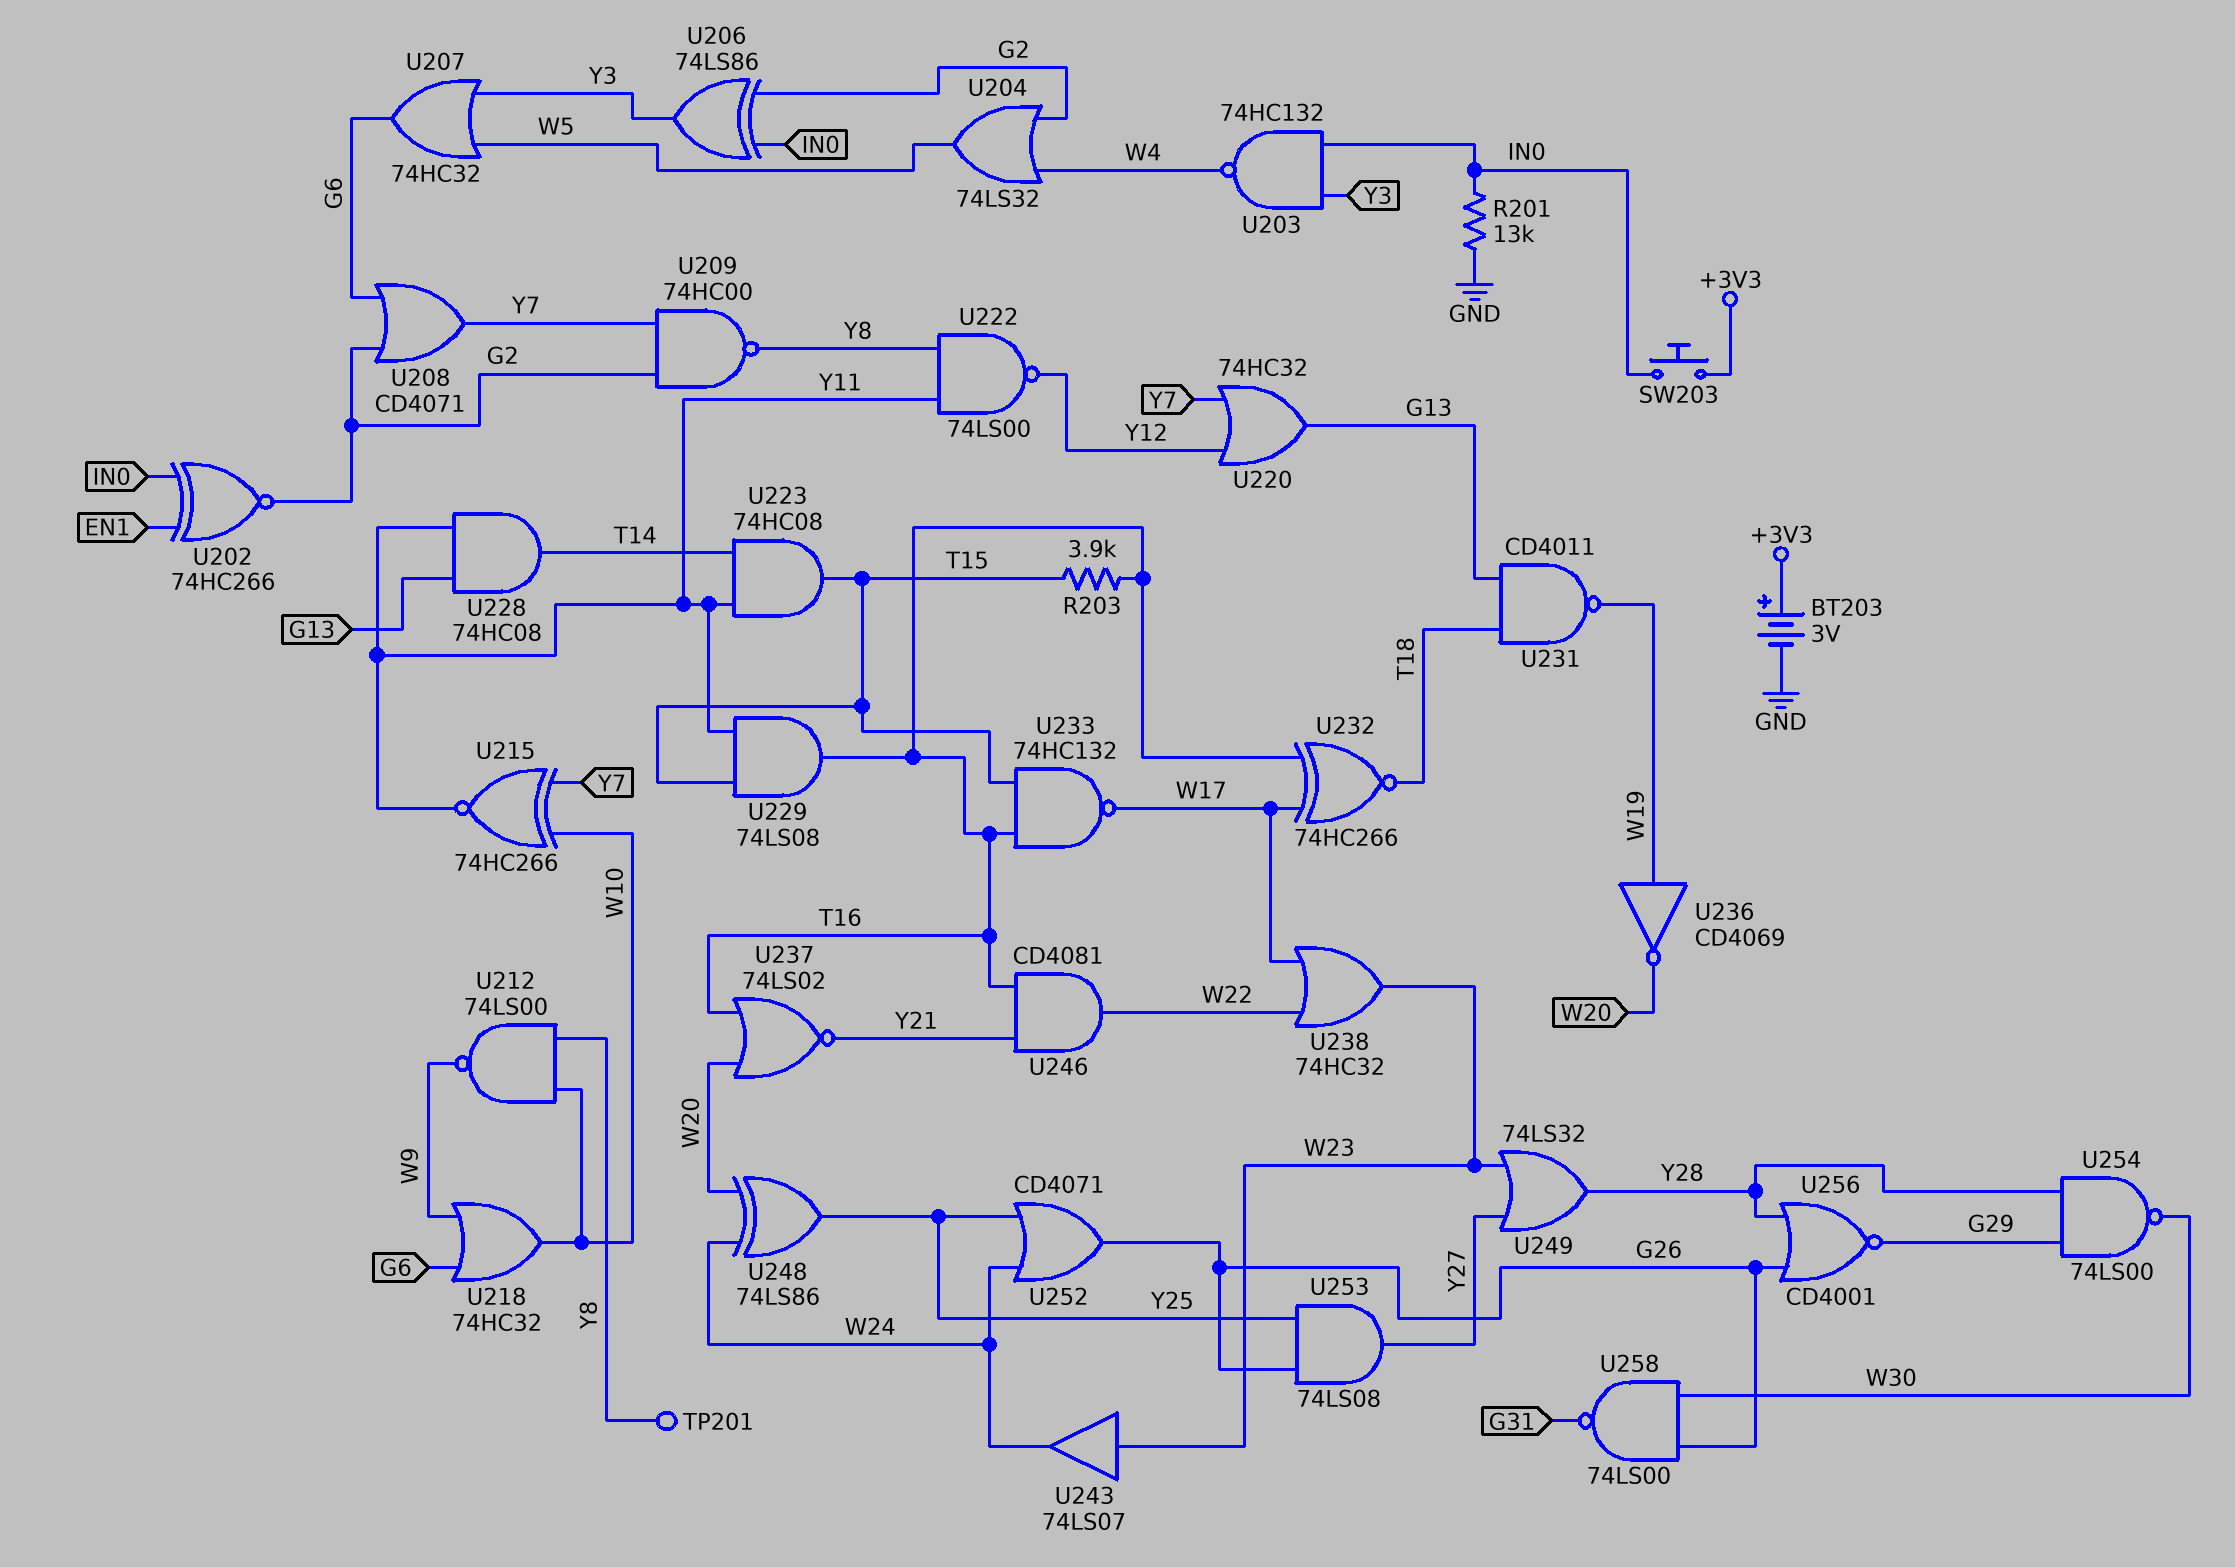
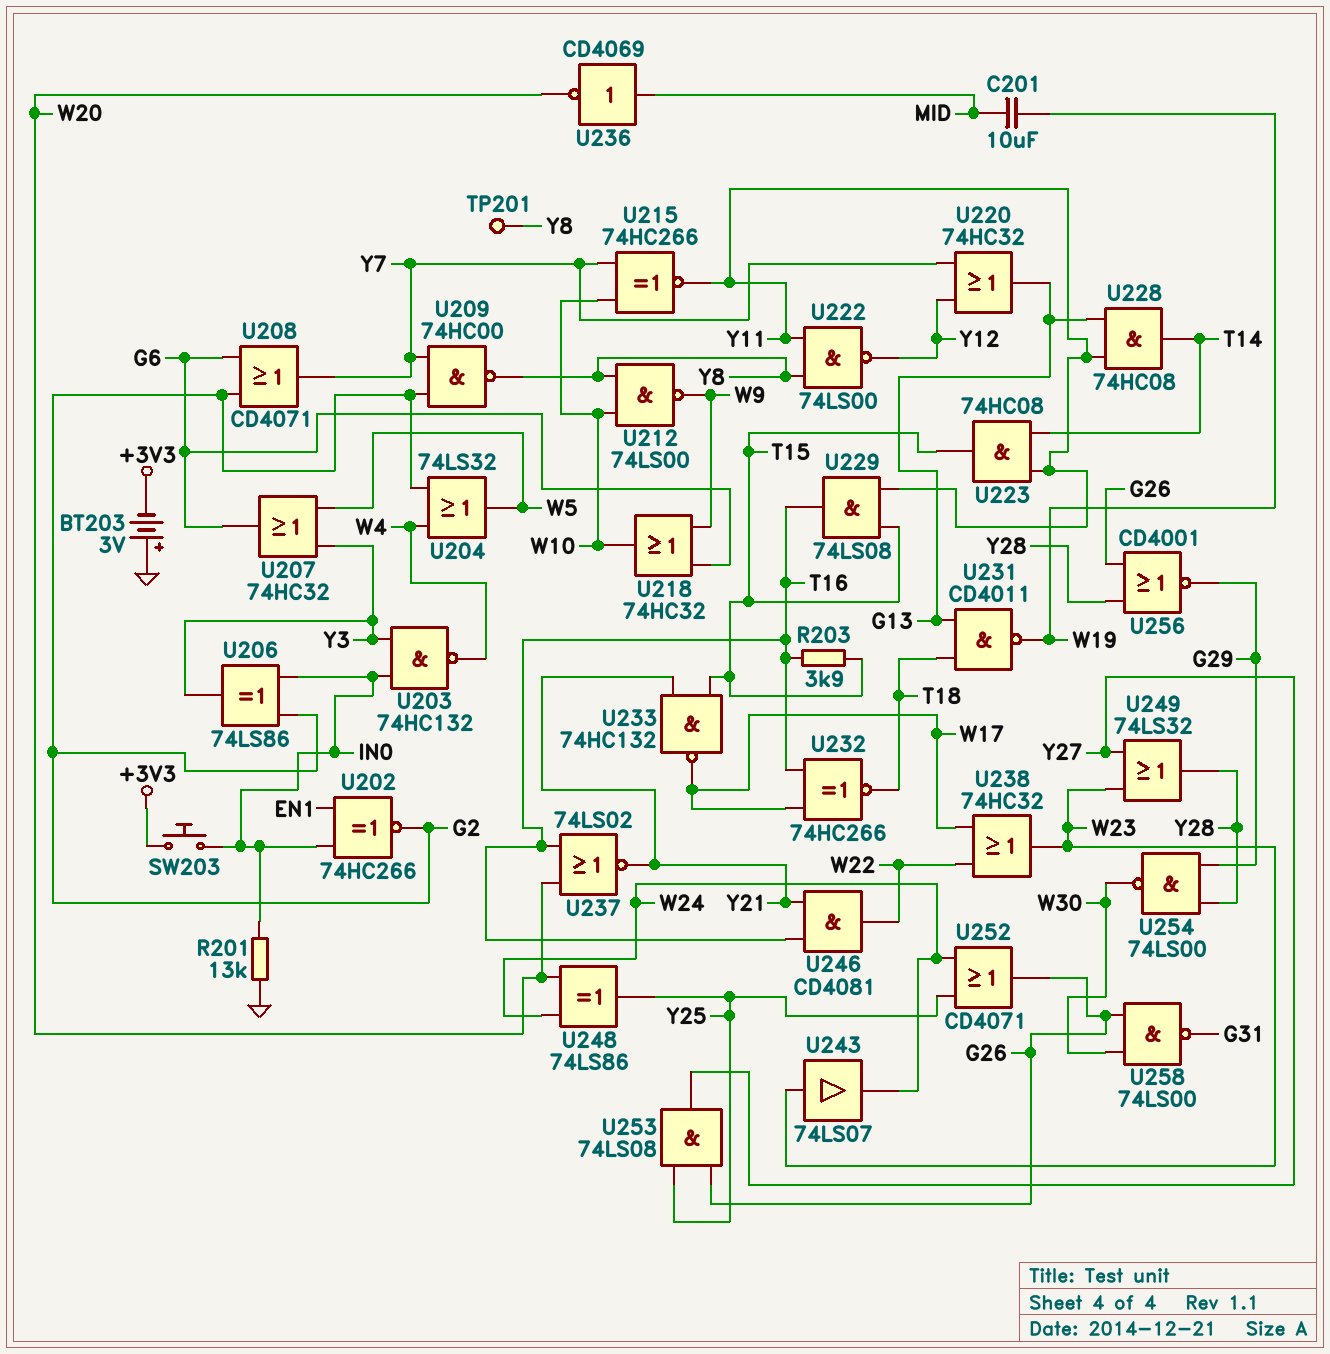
BT203: 3V (plus +3V3, minus GND) -> 3V (plus GND, minus +3V3)
C201: none -> 10uF (MID, W19)
U233: NAND 74HC132 (in T15, in T16, out W17) -> NAND 74HC132 (in T15, in Y21, out W17)
U236: NOT CD4069 (in W19, out W20) -> NOT CD4069 (in MID, out W20)

